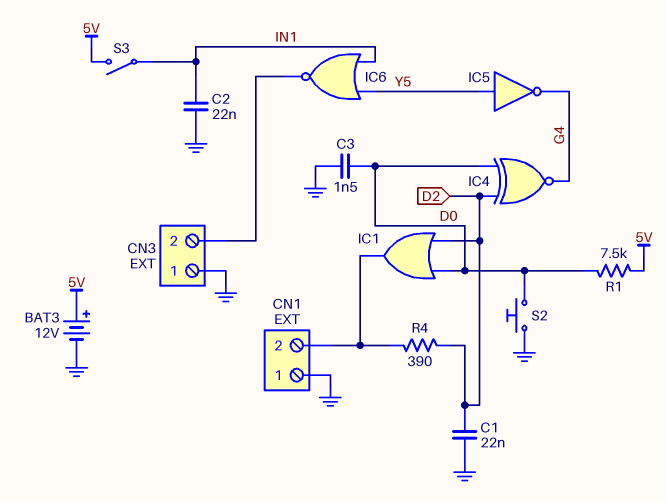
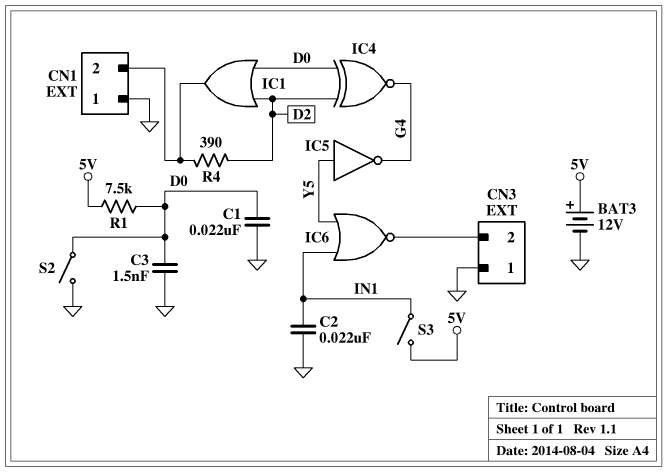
C1: 22nF (D2, GND) -> 22nF (D0, GND)
S2: button (D0, GND) -> switch (D0, GND)

